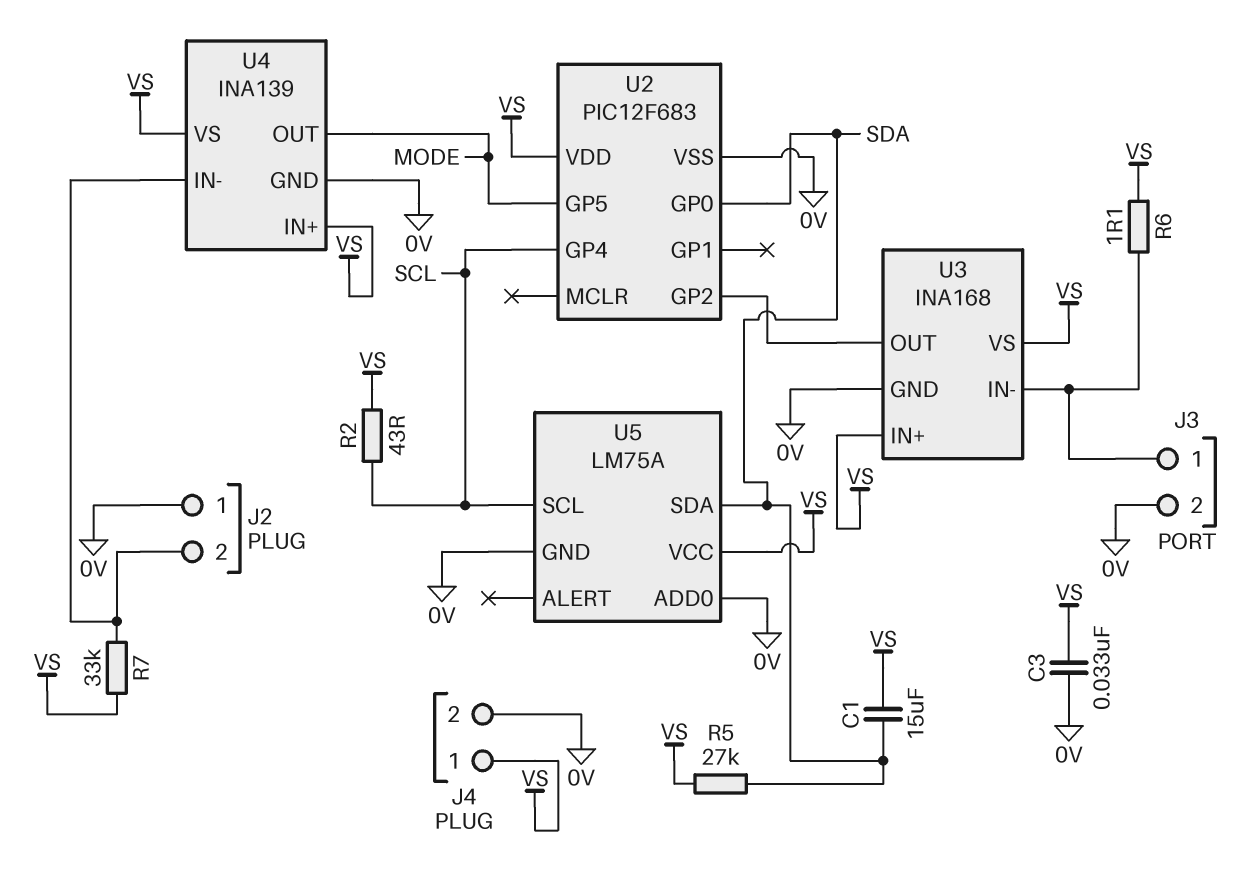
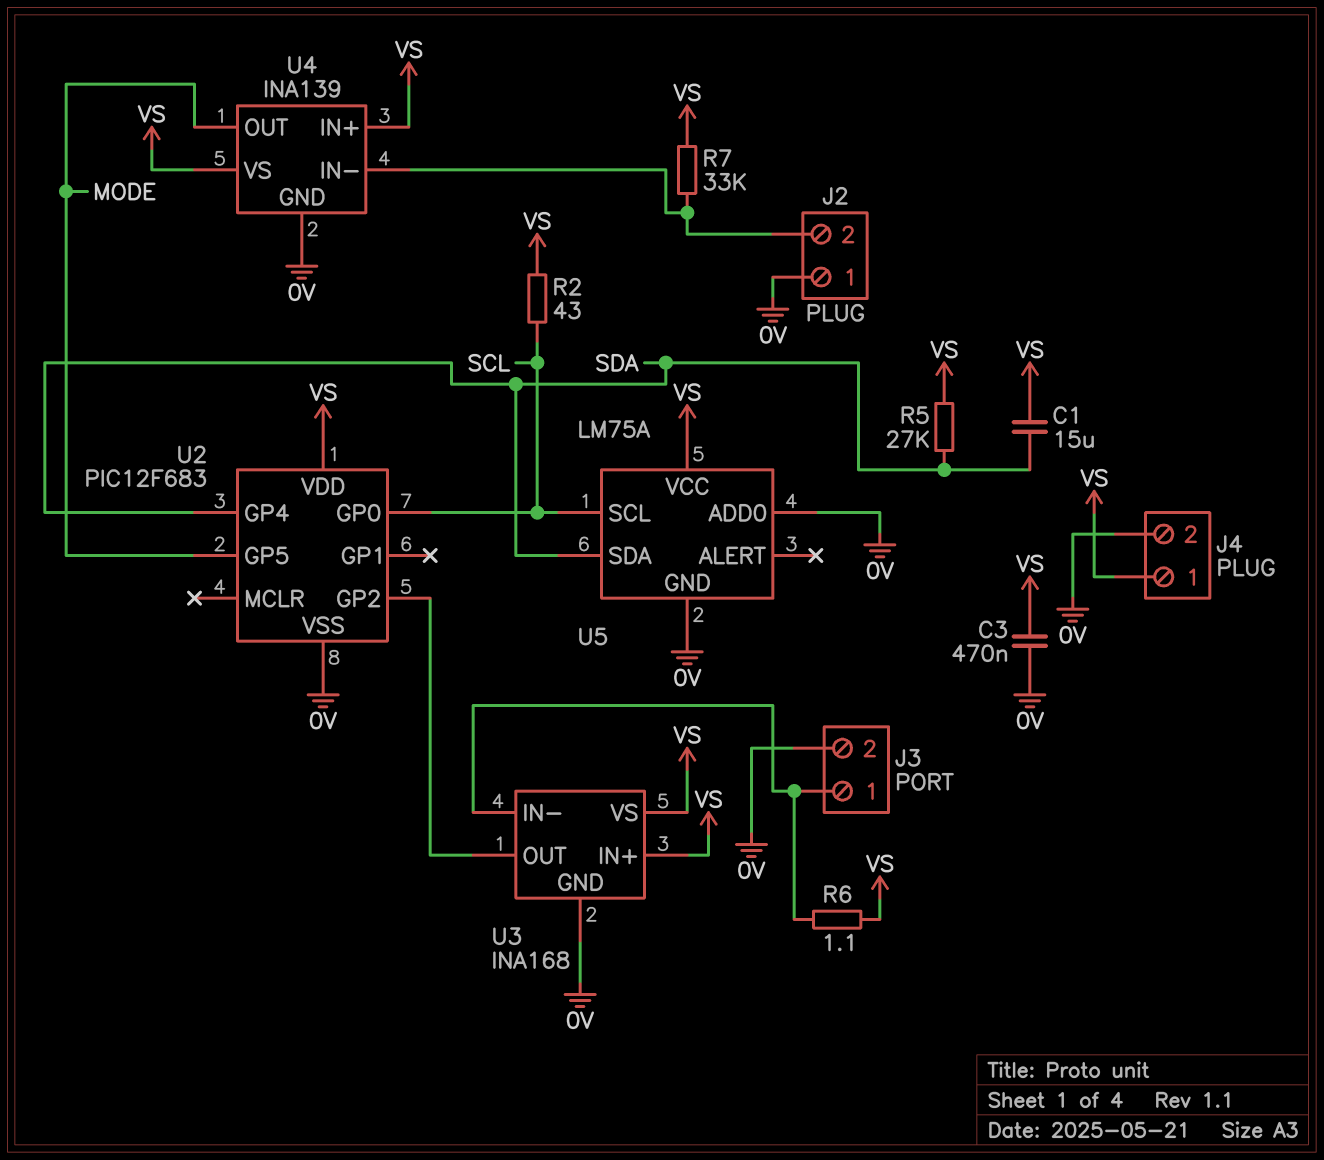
C3: 33nF (0V, VS) -> 470nF (0V, VS)
U2 pin GP0: SDA -> SCL
U2 pin GP4: SCL -> SDA

